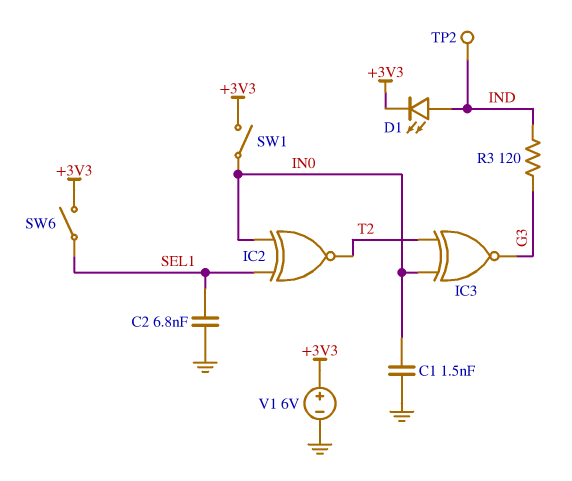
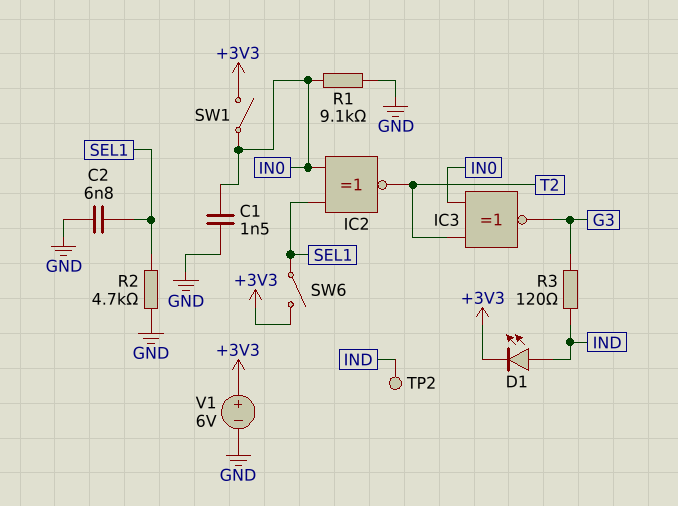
R1: none -> 9.1k (GND, IN0)
R2: none -> 4.7k (GND, SEL1)

